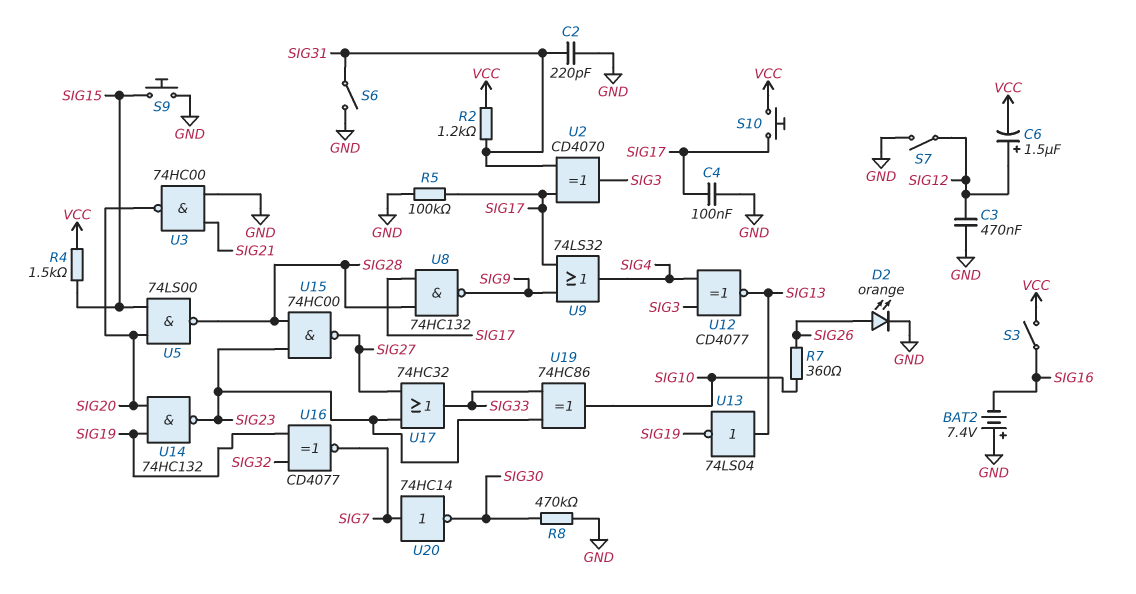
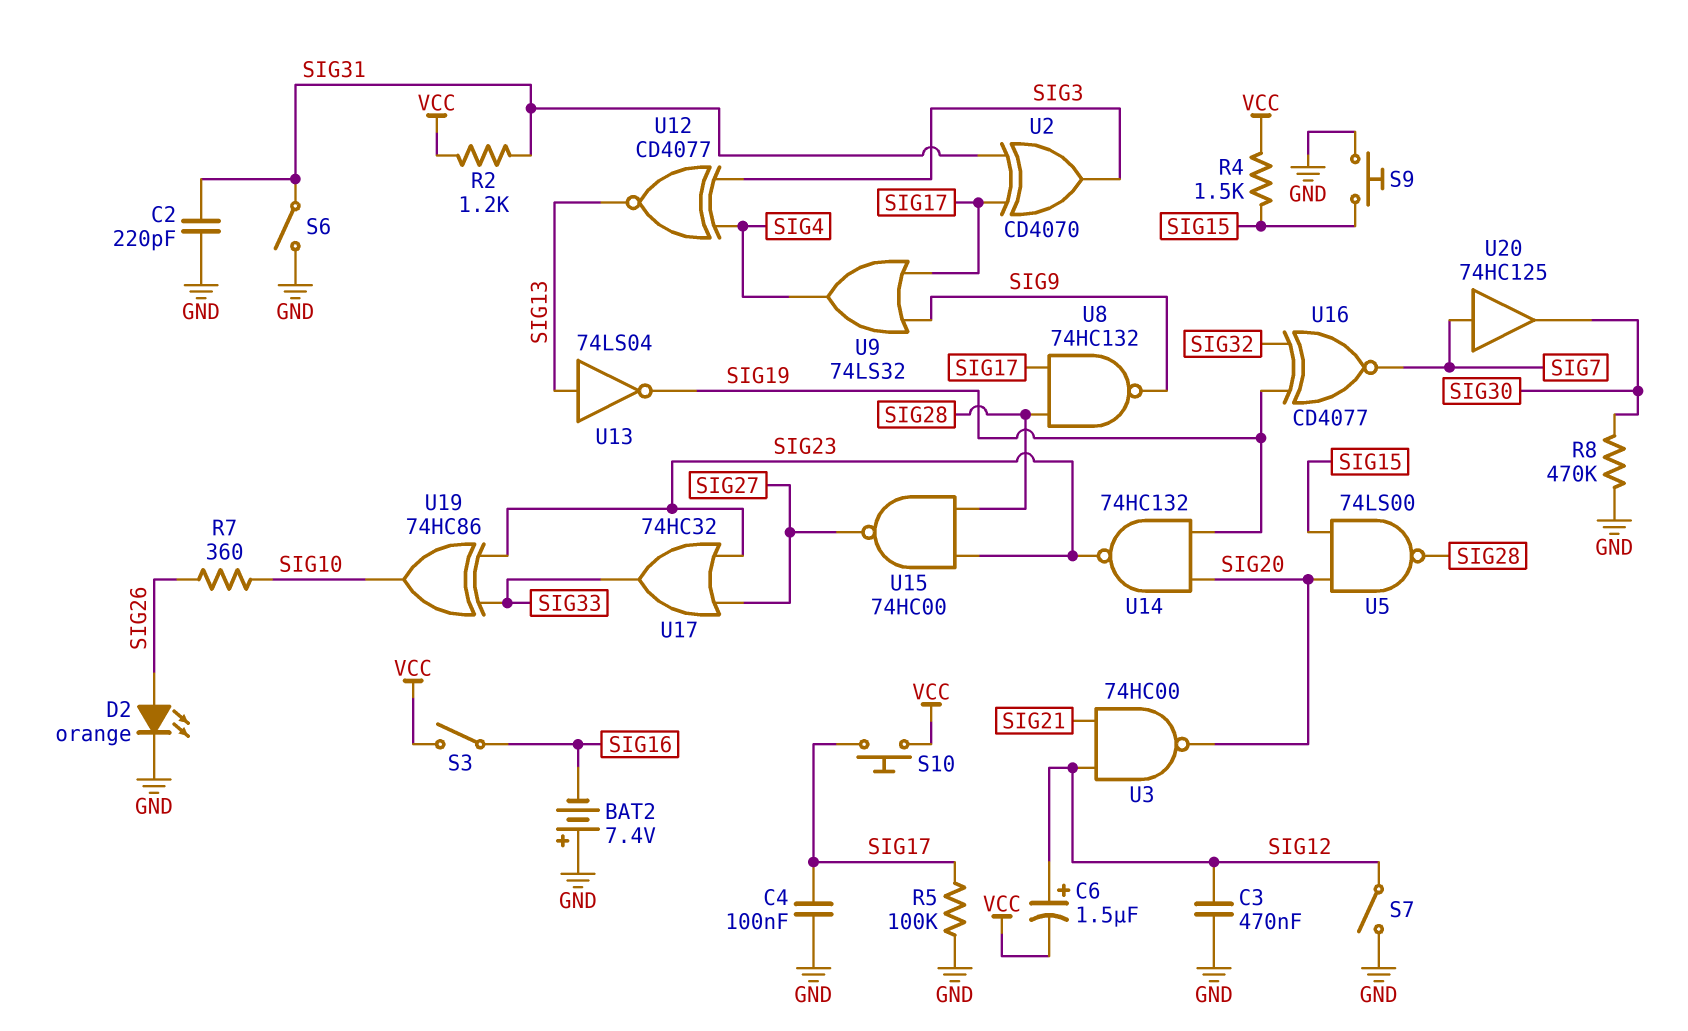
U3: NAND 74HC00 (in GND, in SIG21, out SIG20) -> NAND 74HC00 (in SIG12, in SIG21, out SIG20)
U20: NOT 74HC14 (in SIG7, out SIG30) -> buffer 74HC125 (in SIG7, out SIG30)

